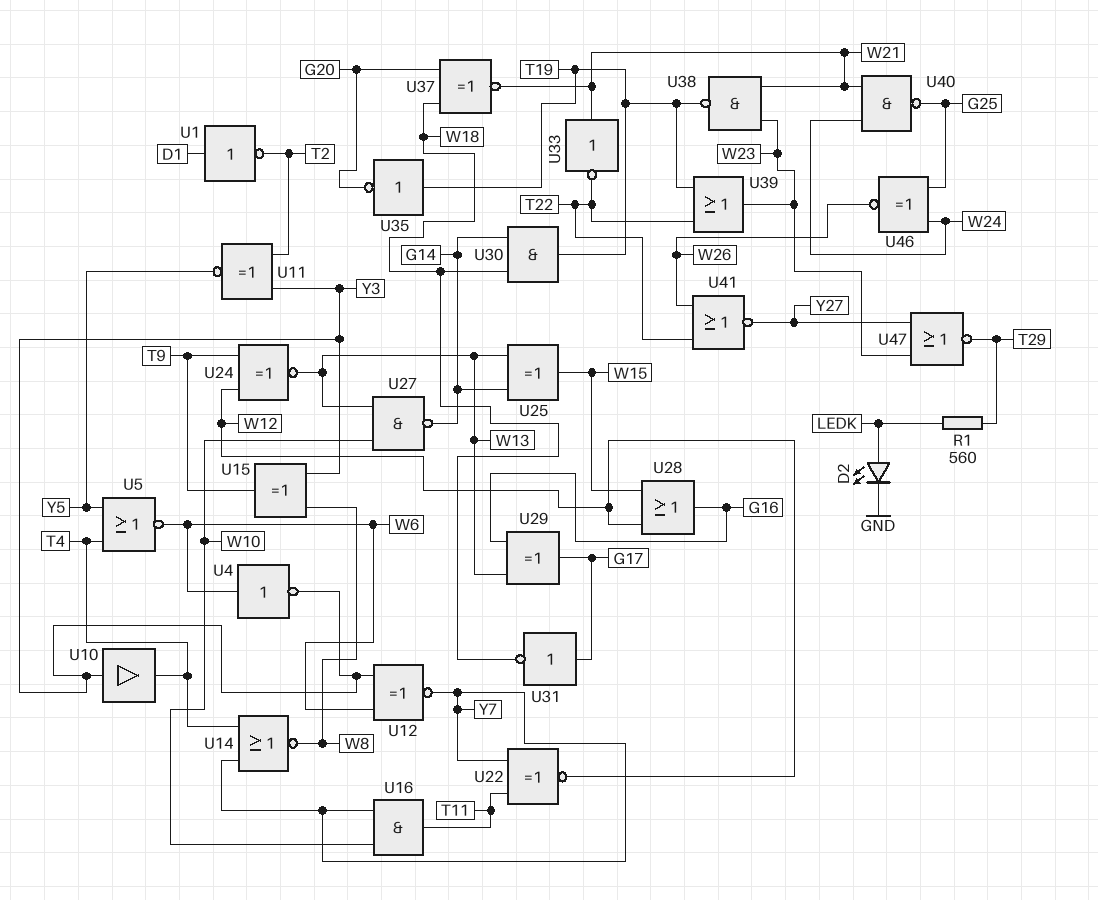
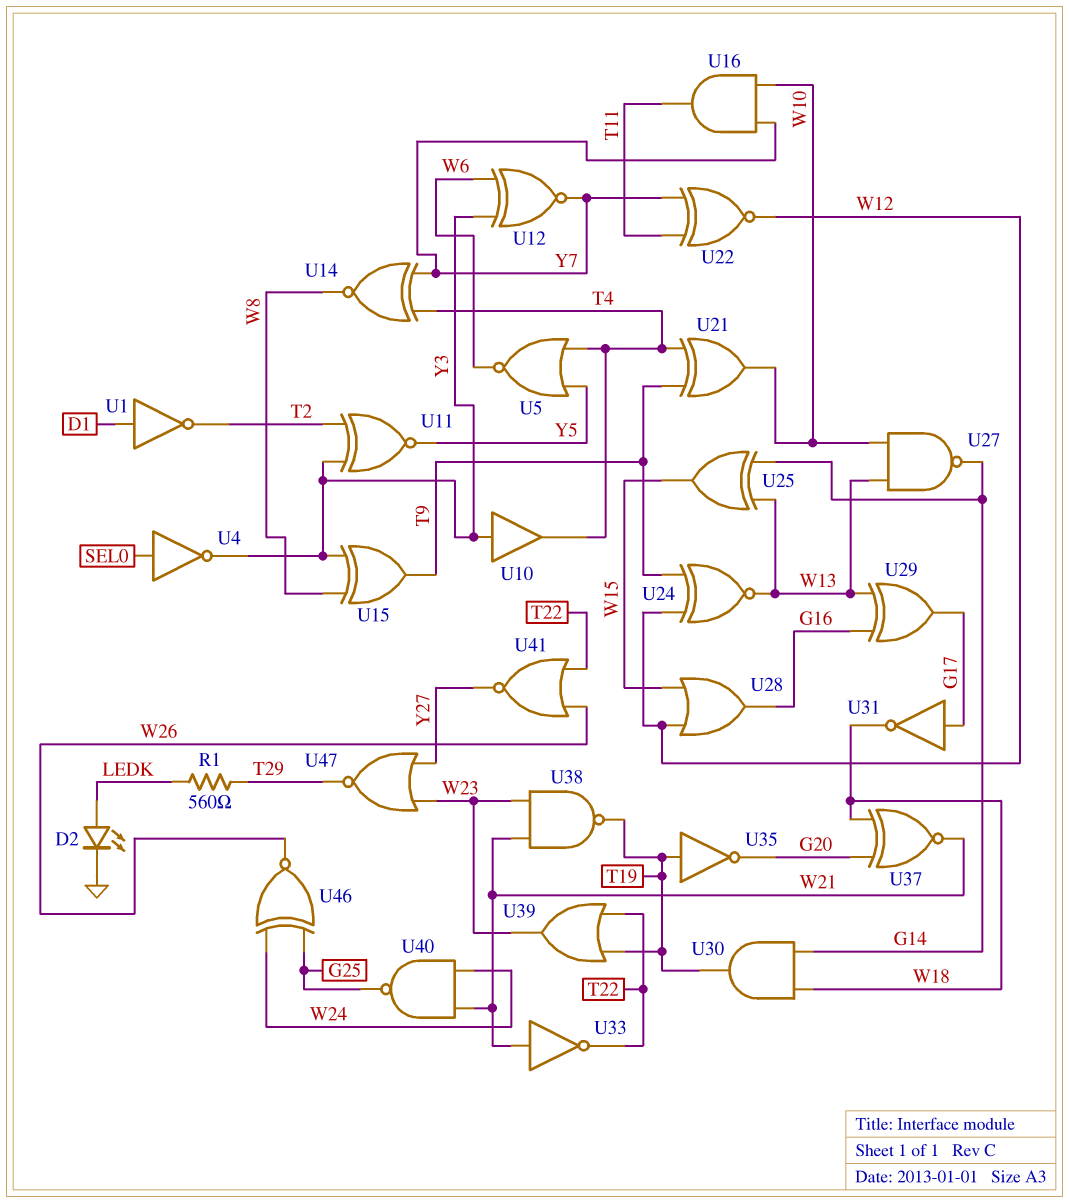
U4: NOT (in W6, out Y3) -> NOT (in SEL0, out Y3)
U14: NOR (in T4, in Y7, out W8) -> XNOR (in T4, in Y7, out W8)
U21: none -> XOR (in T4, in T9, out W10)

